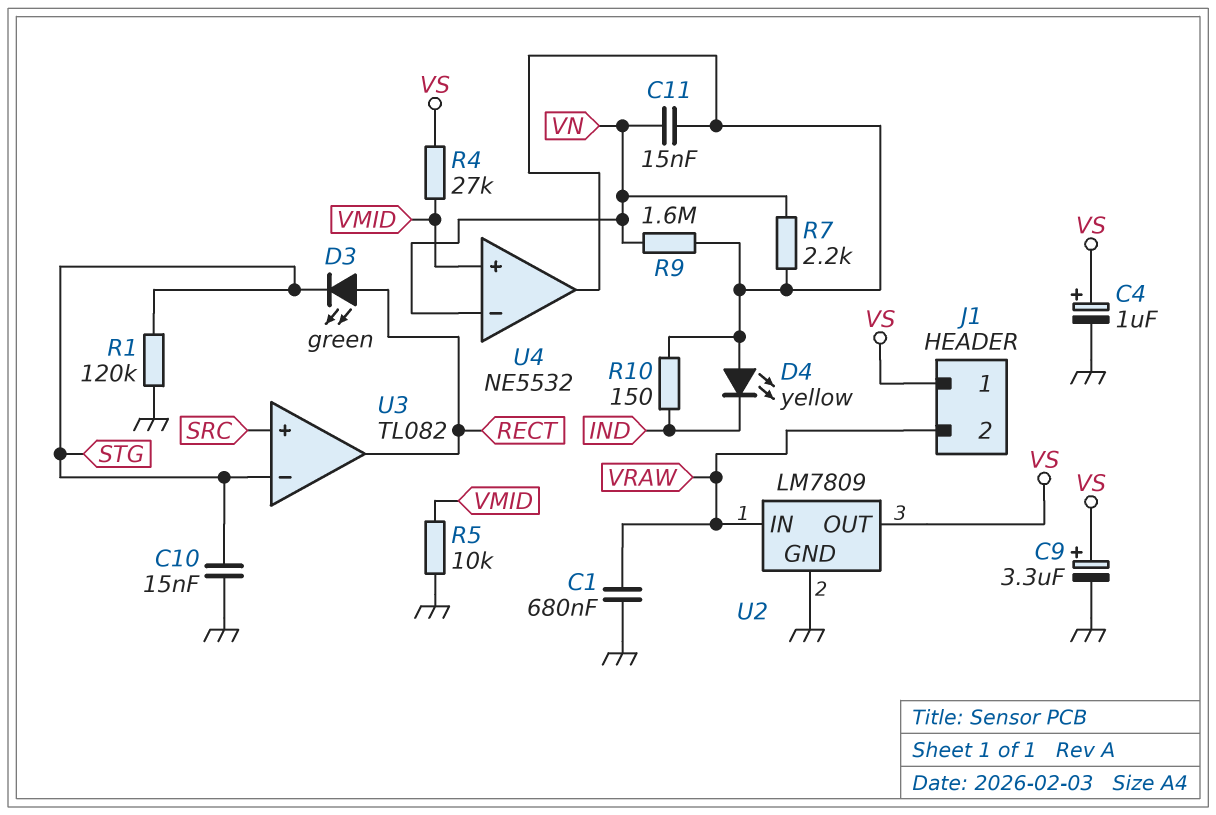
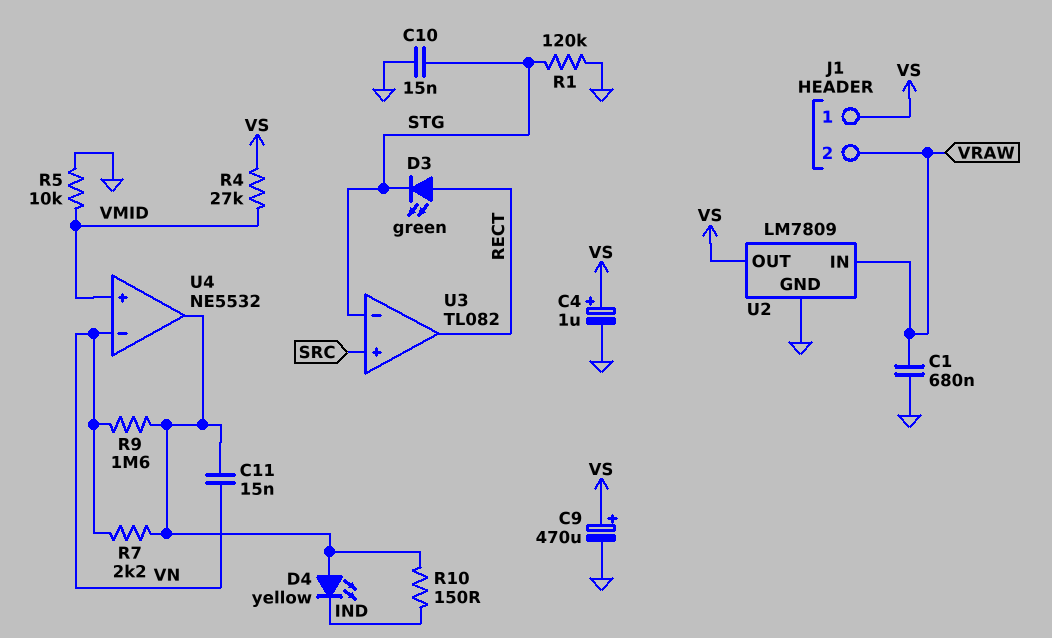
C9: 3.3uF (plus VS, minus GND) -> 470uF (plus VS, minus GND)

